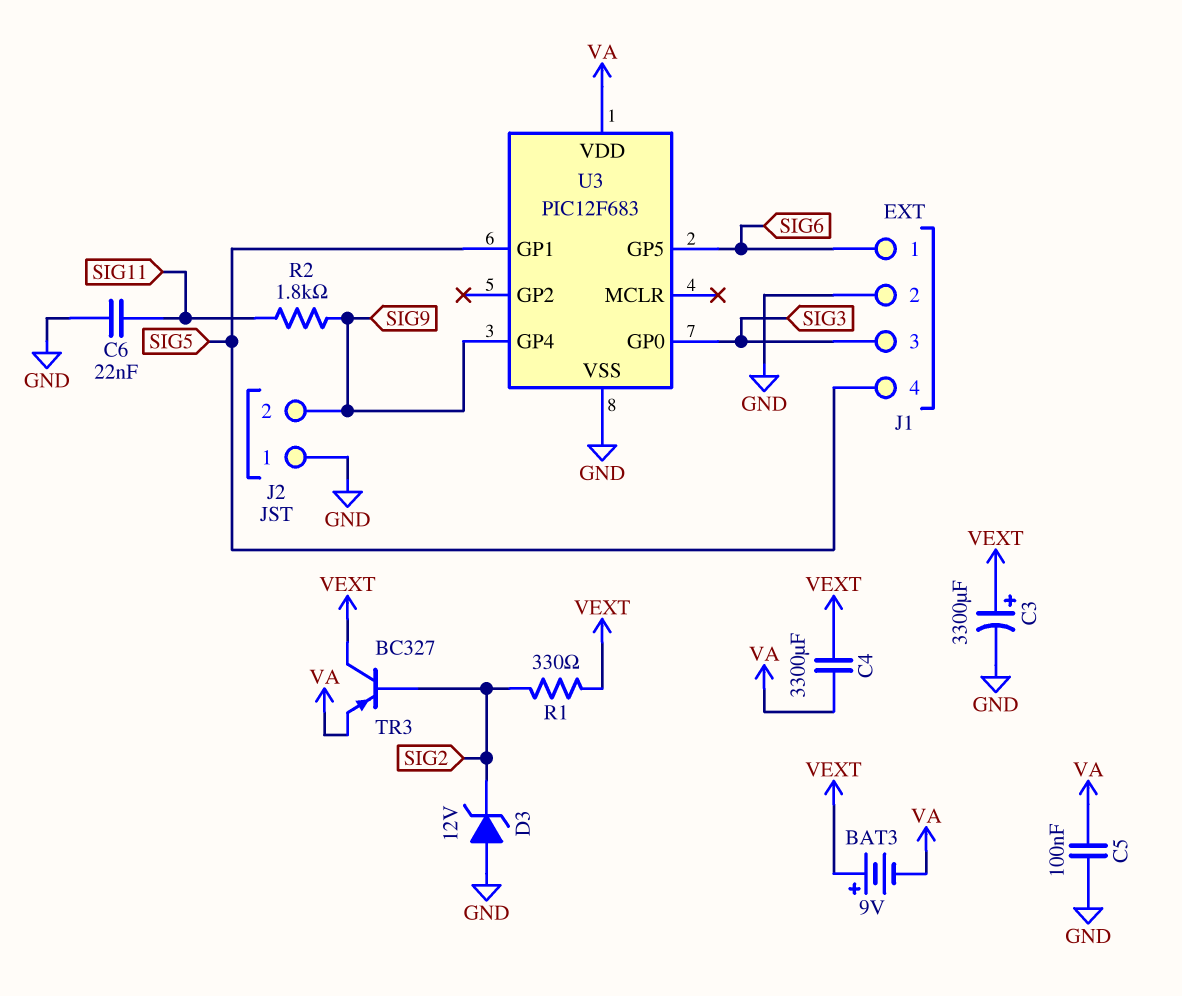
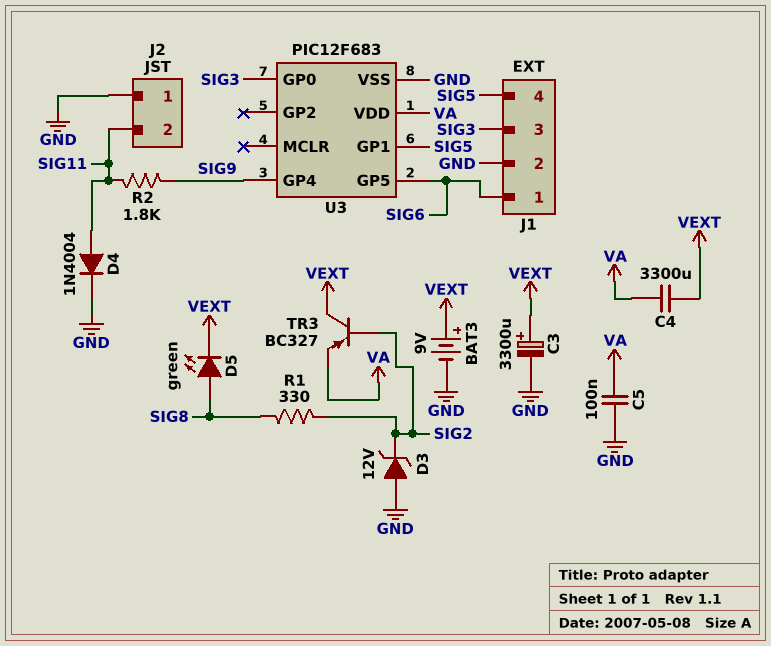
BAT3: 9V (plus VEXT, minus VA) -> 9V (plus VEXT, minus GND)
C6: 22nF (GND, SIG11) -> none
D4: none -> diode 1N4004 (A SIG11, K GND)
D5: none -> LED green (A SIG8, K VEXT)
J2 pin 2: SIG9 -> SIG11
R1: 330 (SIG2, VEXT) -> 330 (SIG2, SIG8)

